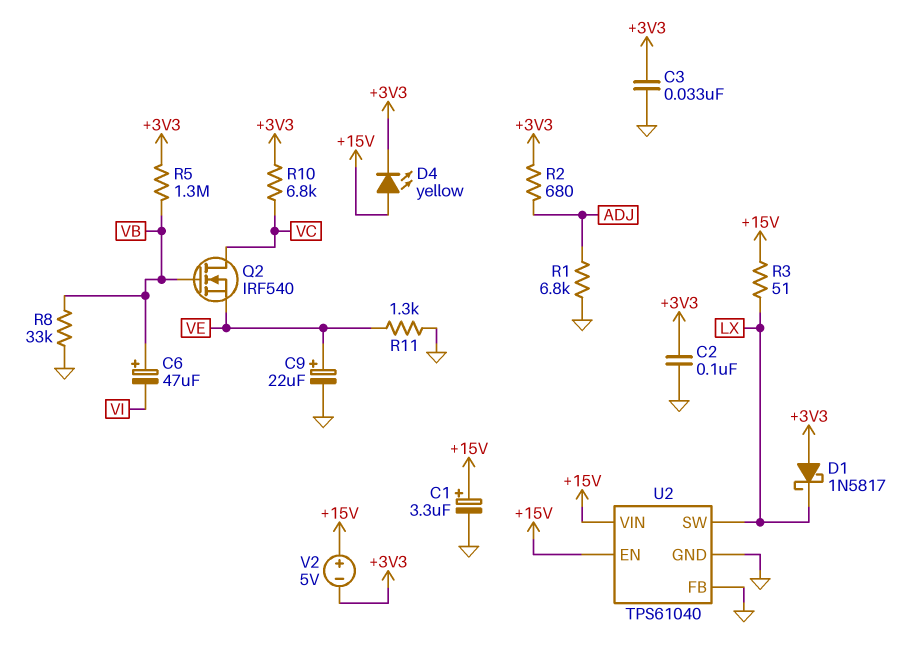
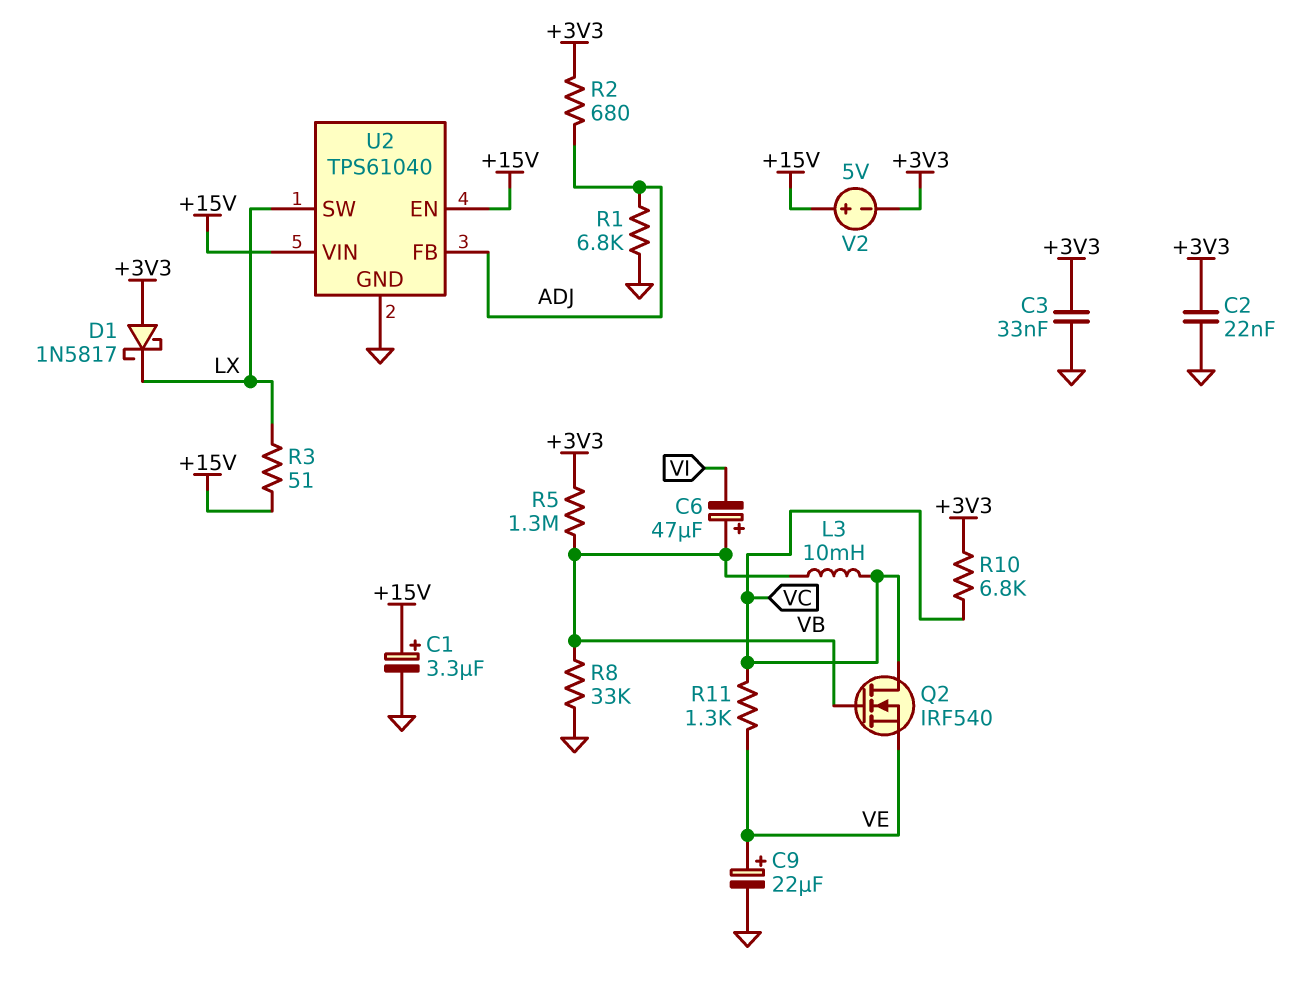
C2: 100nF (+3V3, GND) -> 22nF (+3V3, GND)
D4: LED yellow (A +15V, K +3V3) -> none
L3: none -> 10mH (VB, VC)
R11: 1.3k (GND, VE) -> 1.3k (VC, VE)
U2 pin FB: GND -> ADJ

